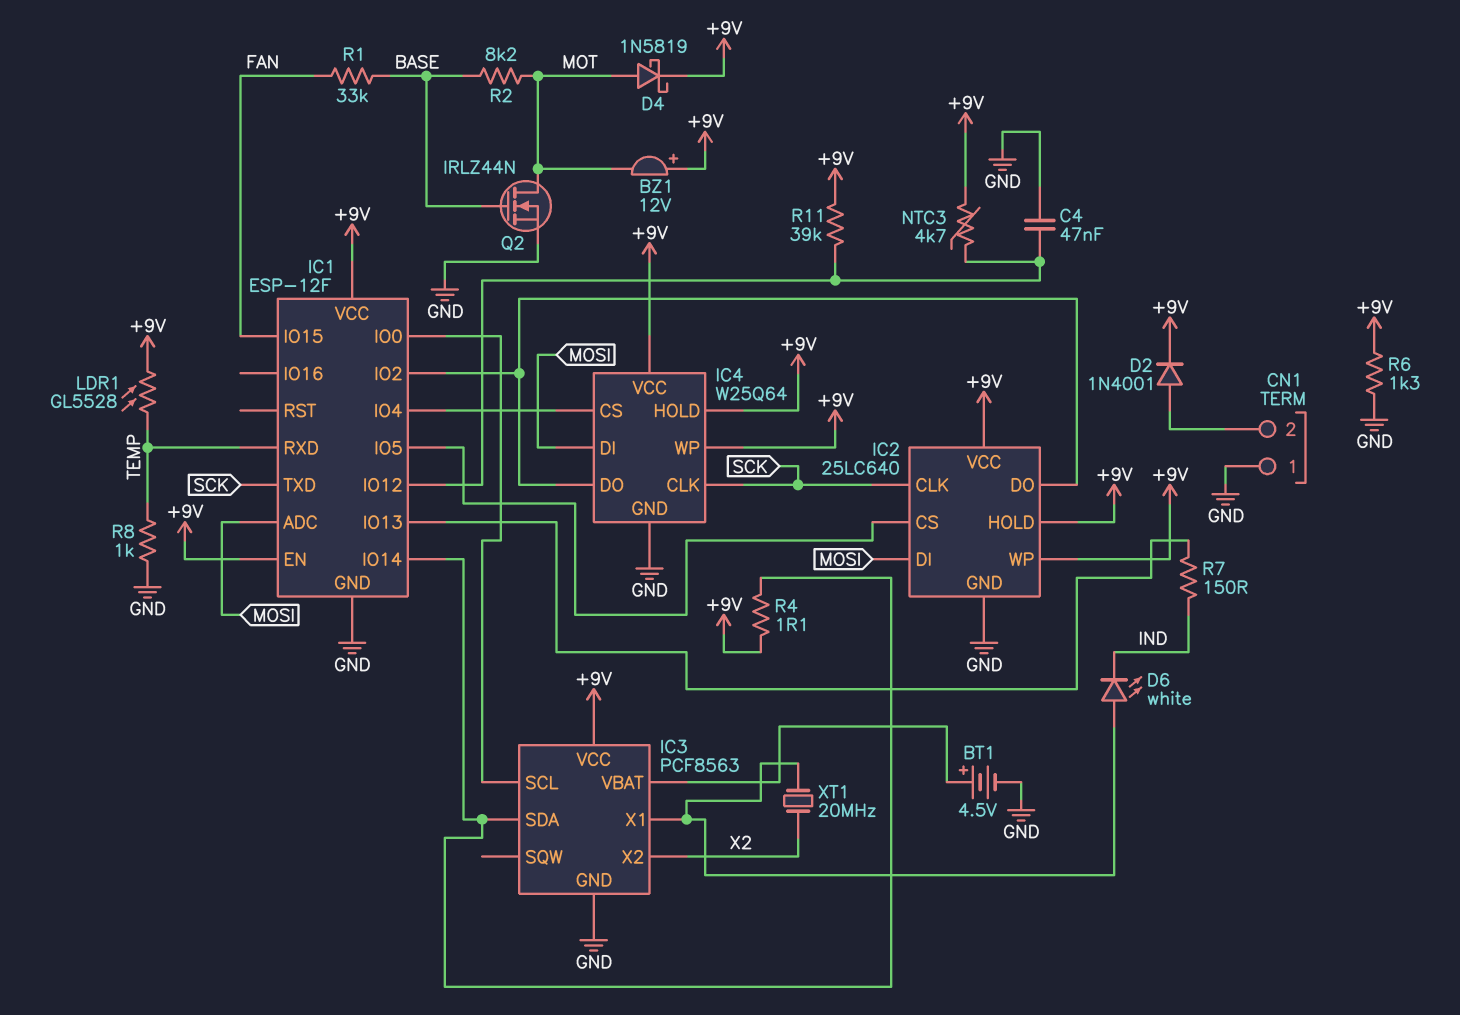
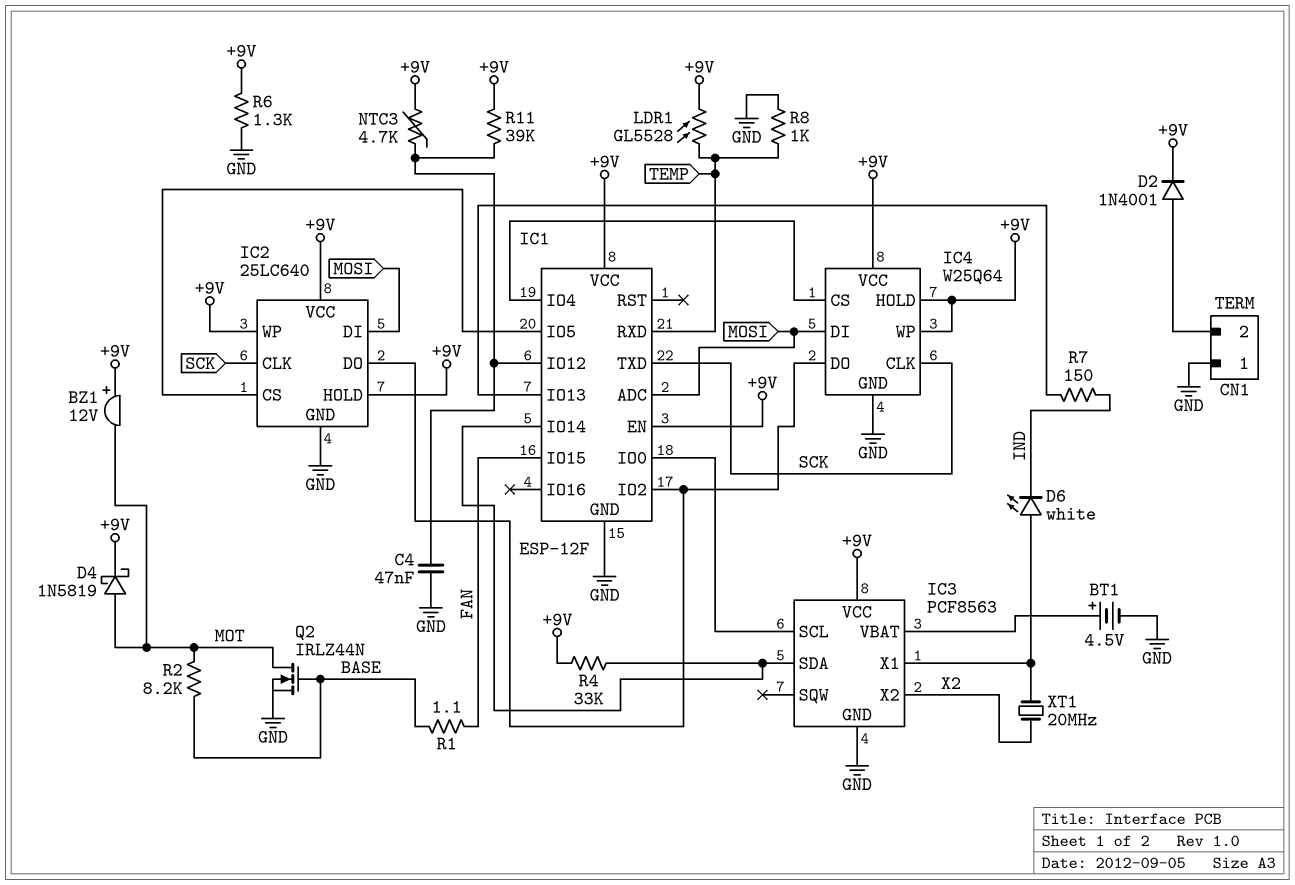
R1: 33k (BASE, FAN) -> 1.1 (BASE, FAN)
R4: 1.1 (+9V, IC1/IO14) -> 33k (+9V, IC1/IO14)

